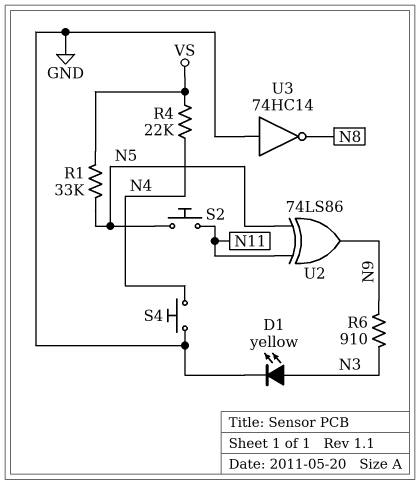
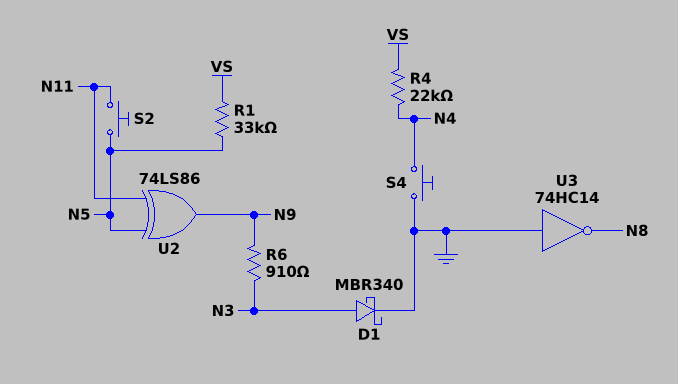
D1: LED yellow (A N3, K GND) -> schottky MBR340 (A N3, K GND)

